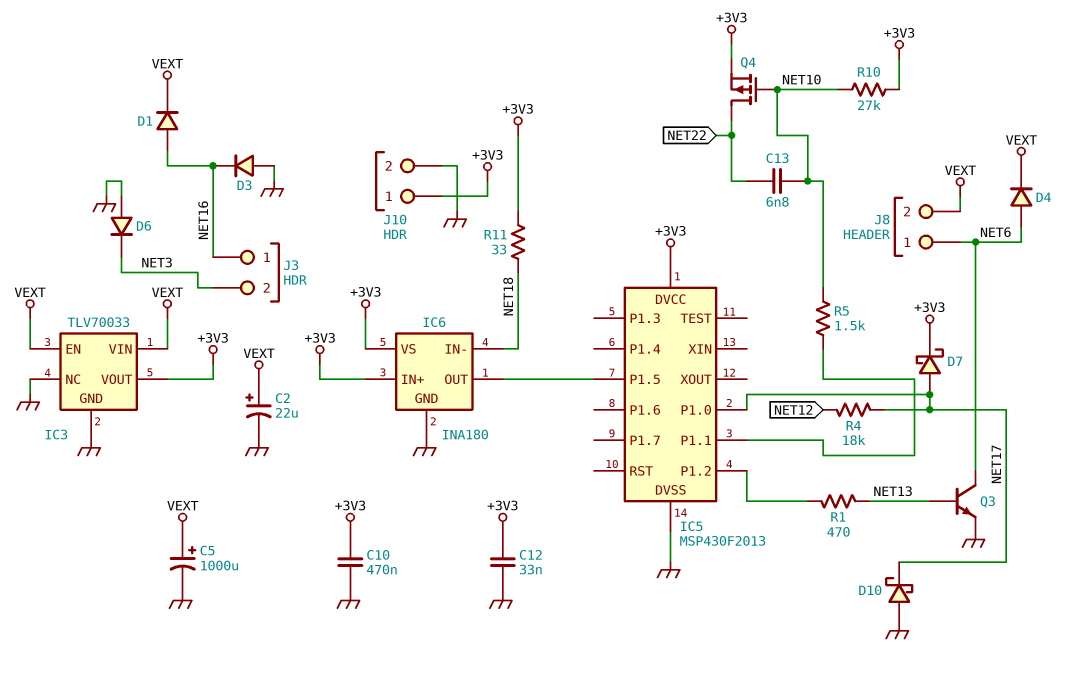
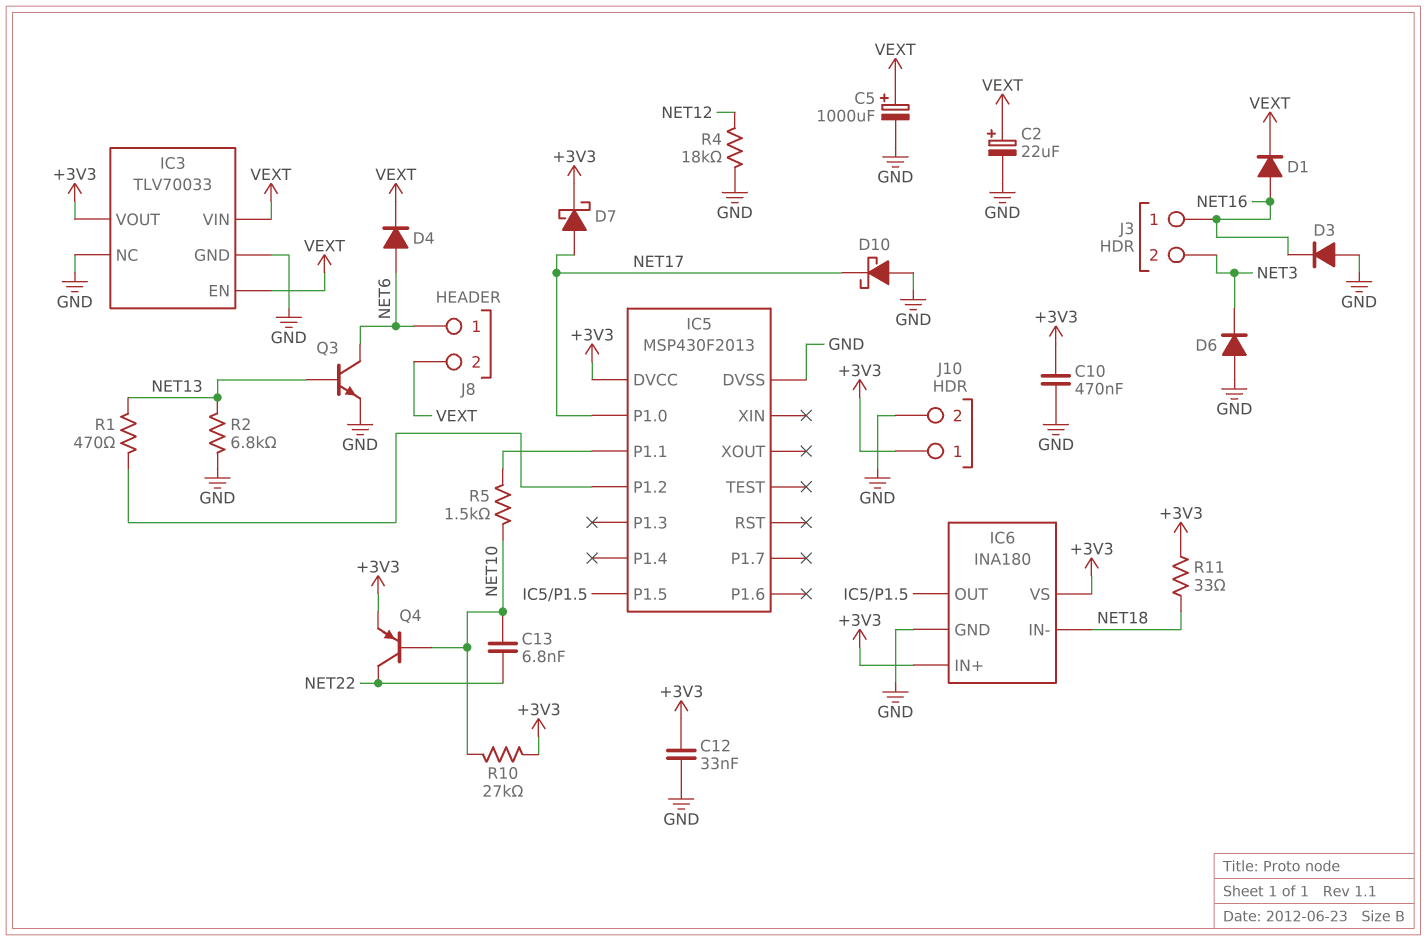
Q4: PMOS (G NET10, D NET22, S +3V3) -> PNP (B NET10, C NET22, E +3V3)
R2: none -> 6.8k (GND, NET13)
R4: 18k (NET12, NET17) -> 18k (GND, NET12)

